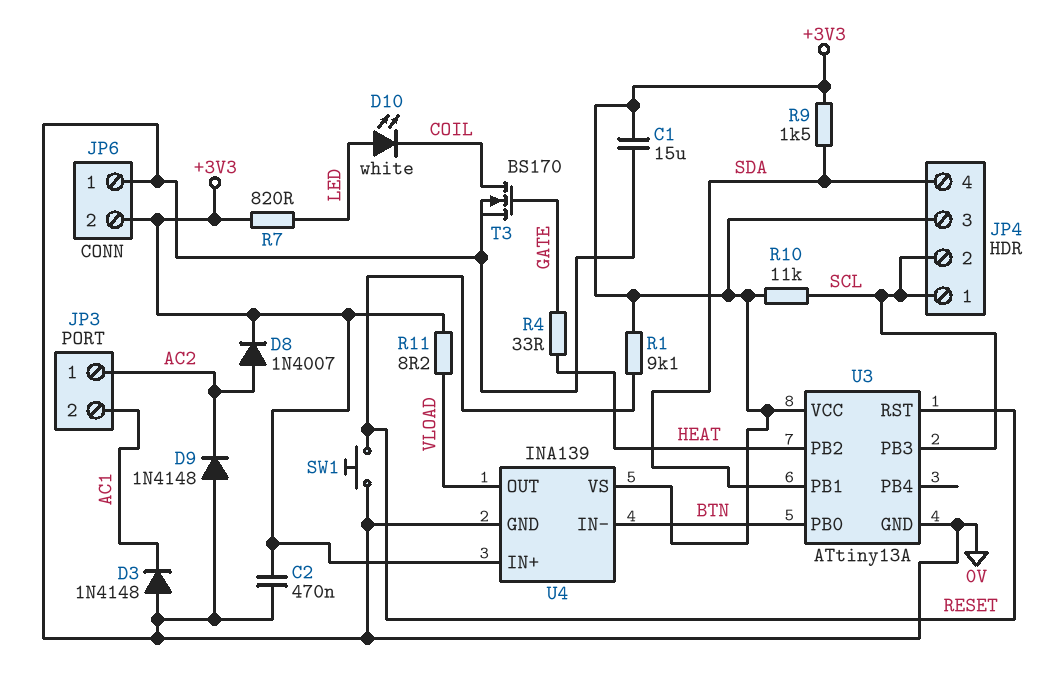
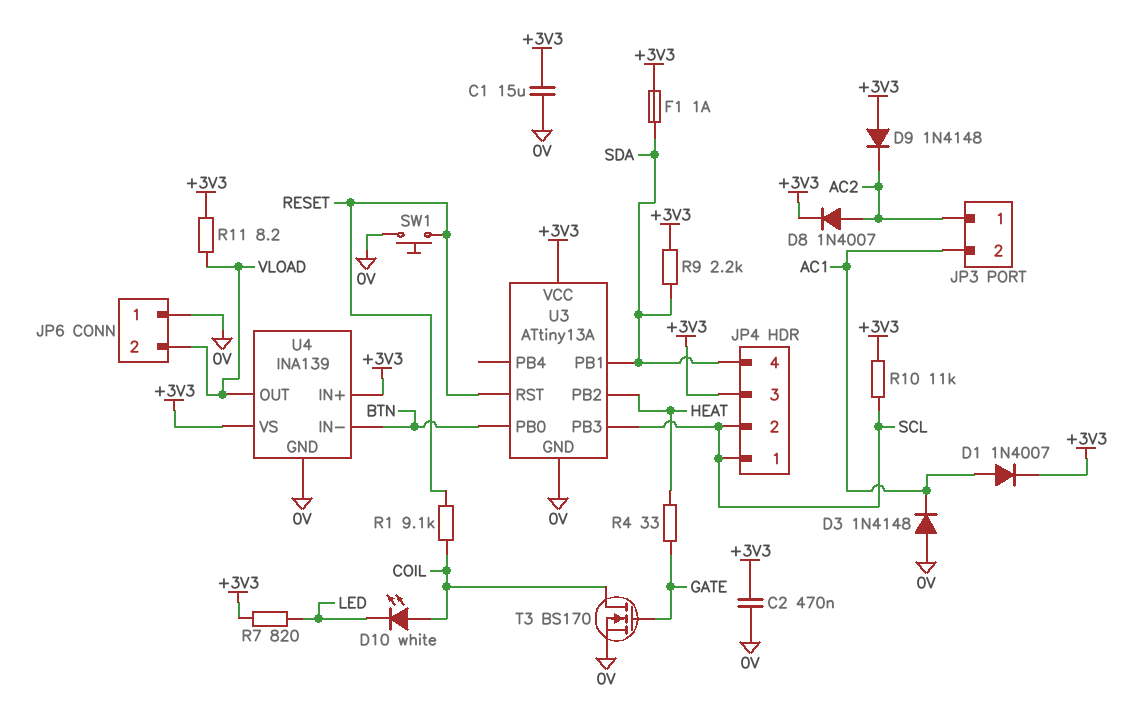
D1: none -> diode 1N4007 (A AC1, K +3V3)
D9: diode 1N4148 (A 0V, K AC2) -> diode 1N4148 (A +3V3, K AC2)
D10: LED white (A LED, K COIL) -> LED white (A COIL, K LED)
F1: none -> 1A (+3V3, SDA)
JP6 pin 2: +3V3 -> VLOAD
R1: 9.1k (+3V3, RESET) -> 9.1k (COIL, RESET)
R9: 1.5k (+3V3, SDA) -> 2.2k (+3V3, SDA)

